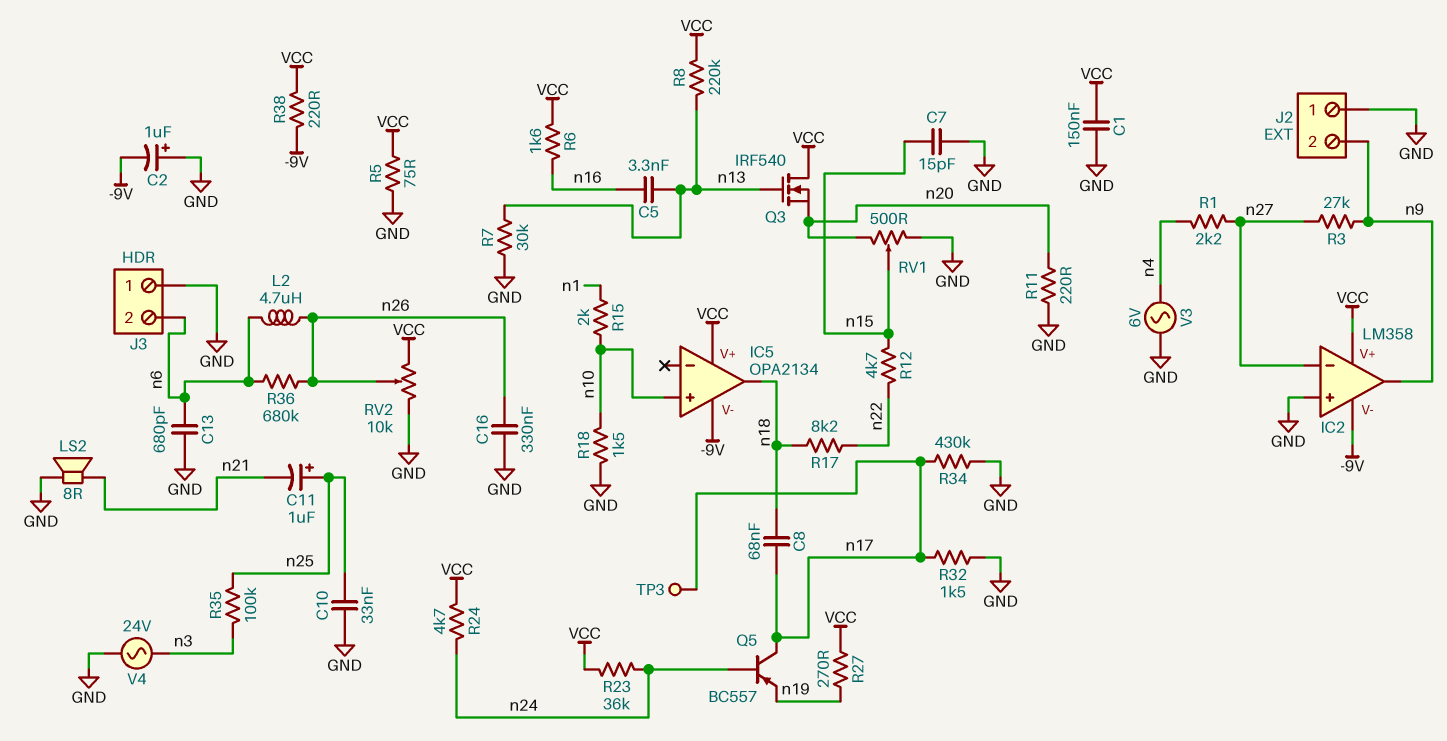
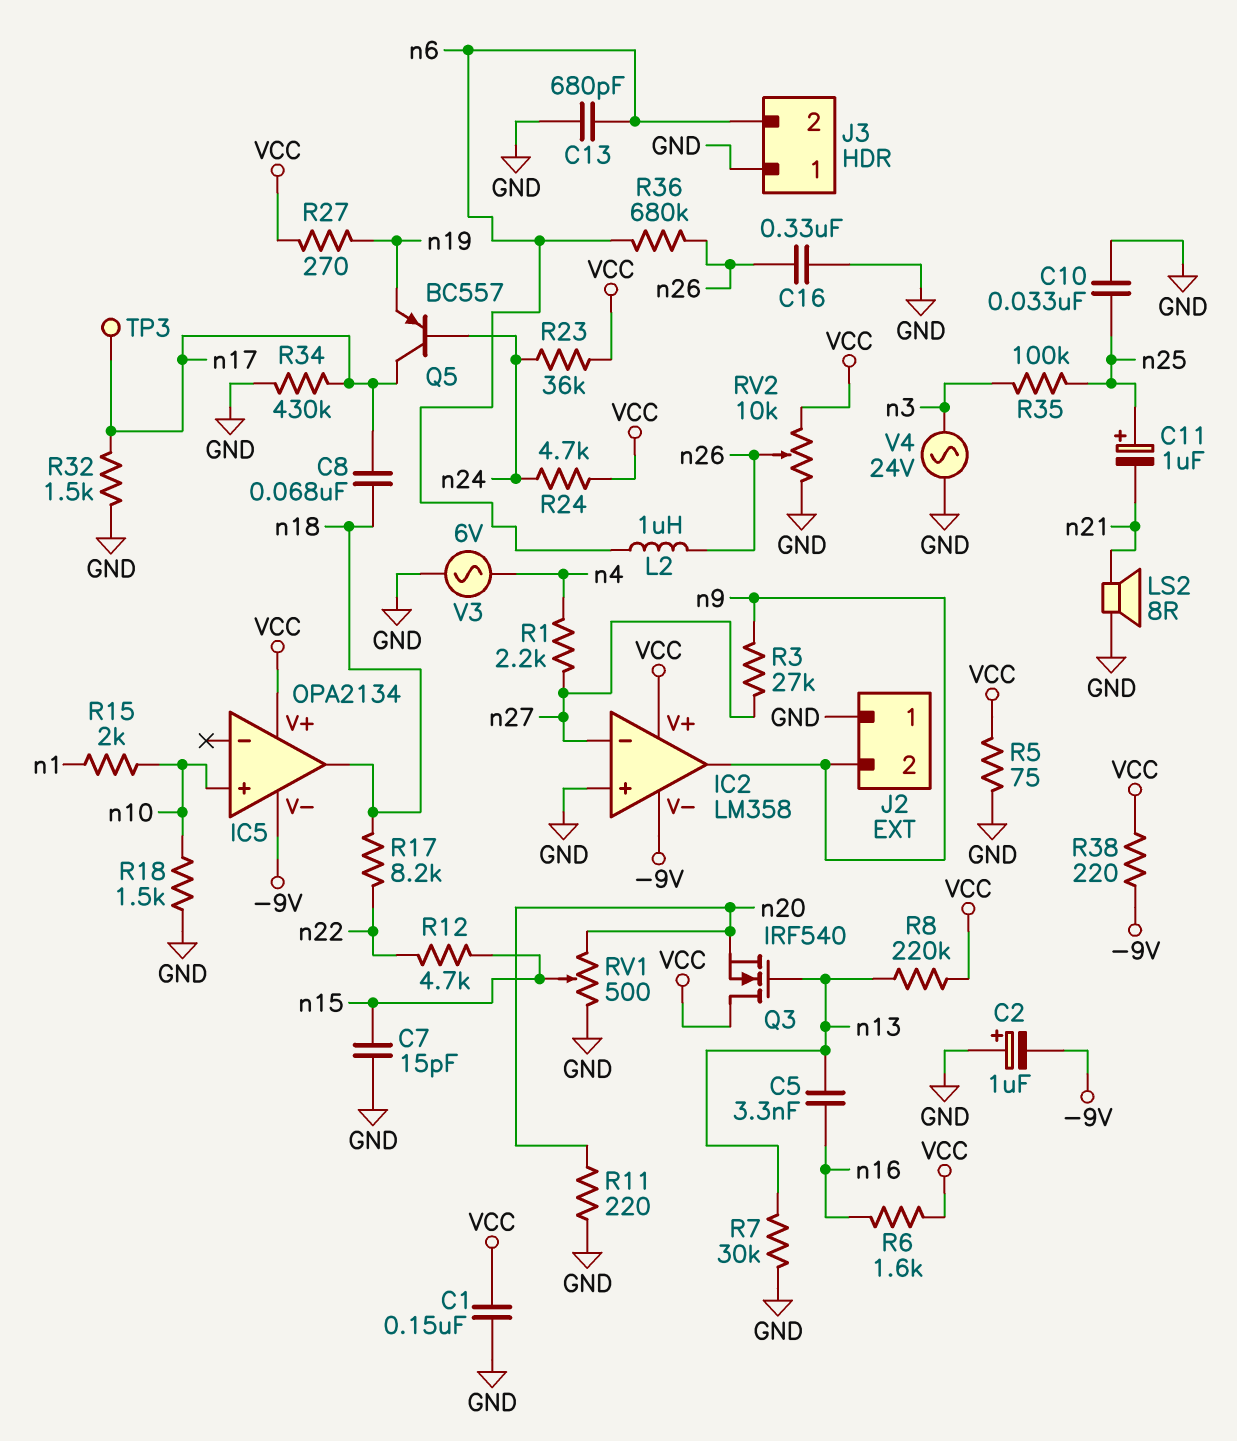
L2: 4.7uH (n6, n26) -> 1uH (n6, n26)

